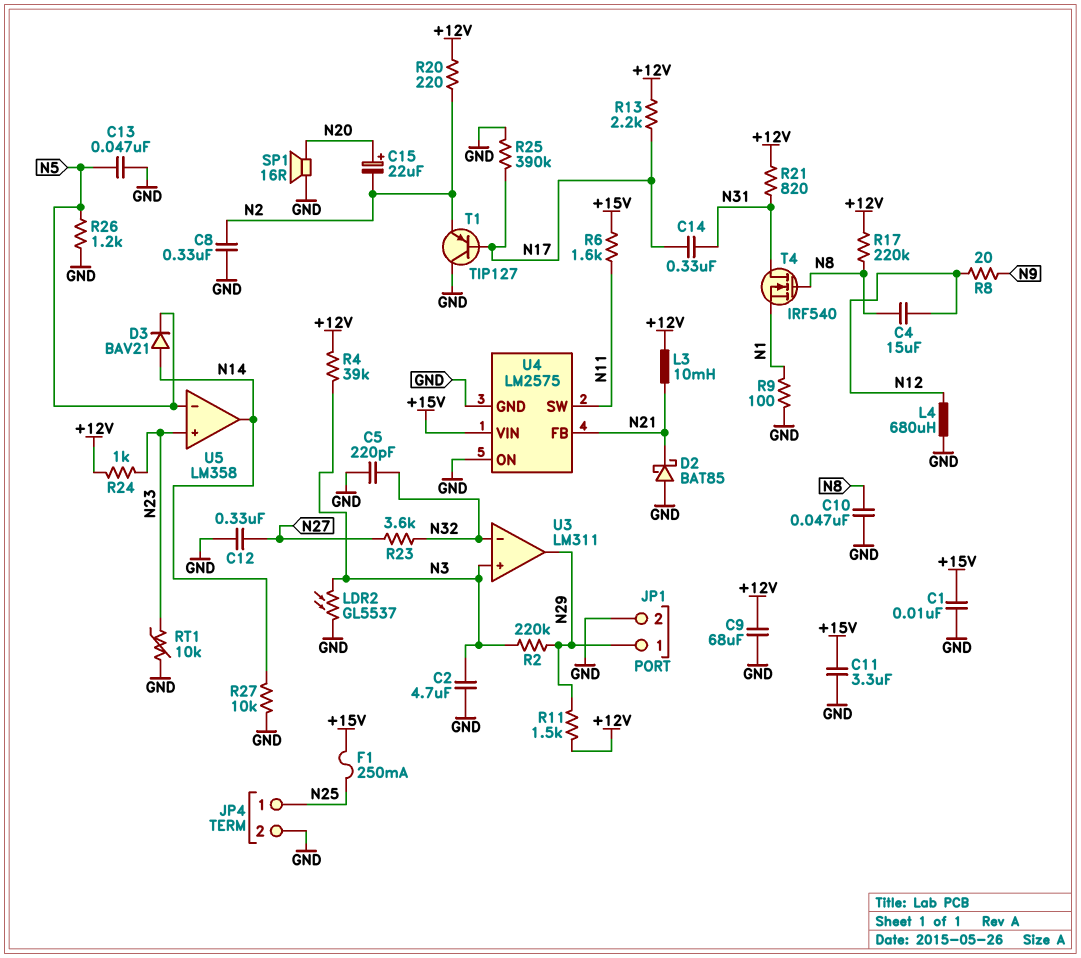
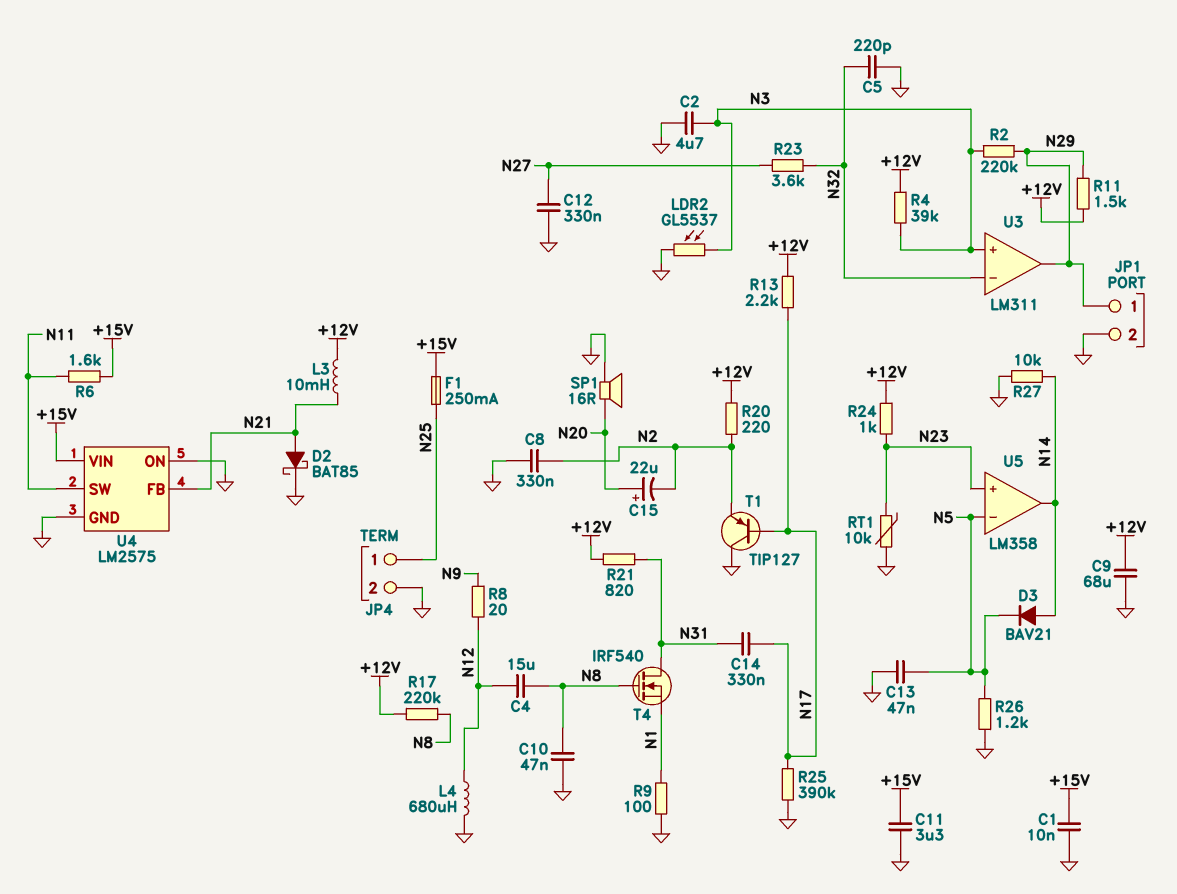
D2: schottky BAT85 (A GND, K N21) -> schottky BAT85 (A N21, K GND)

